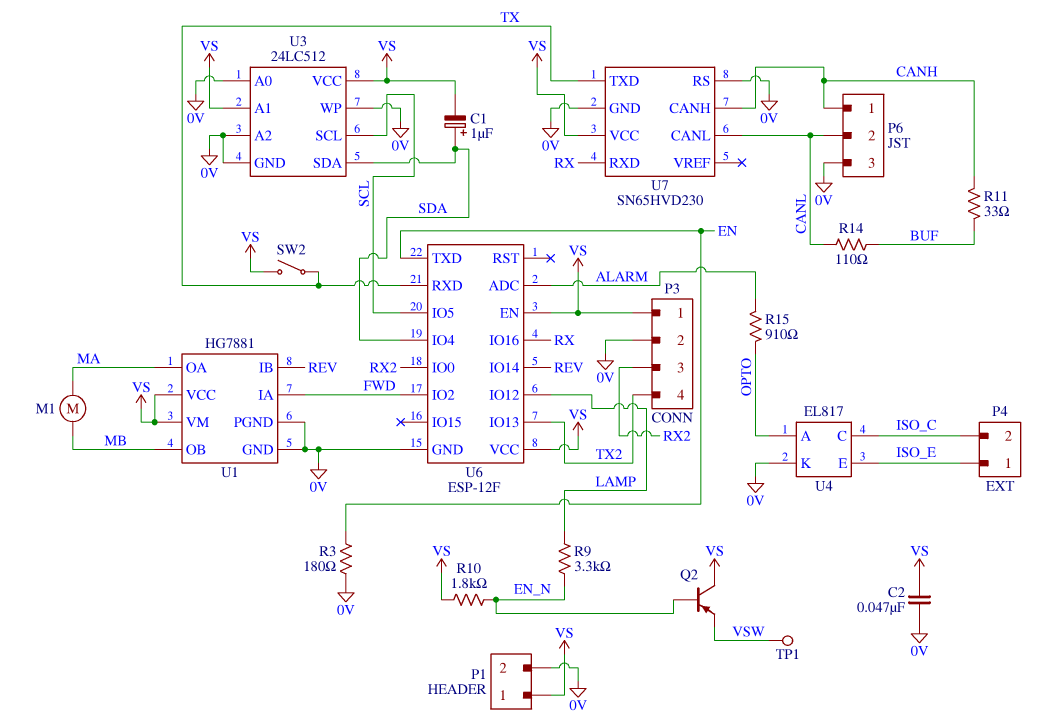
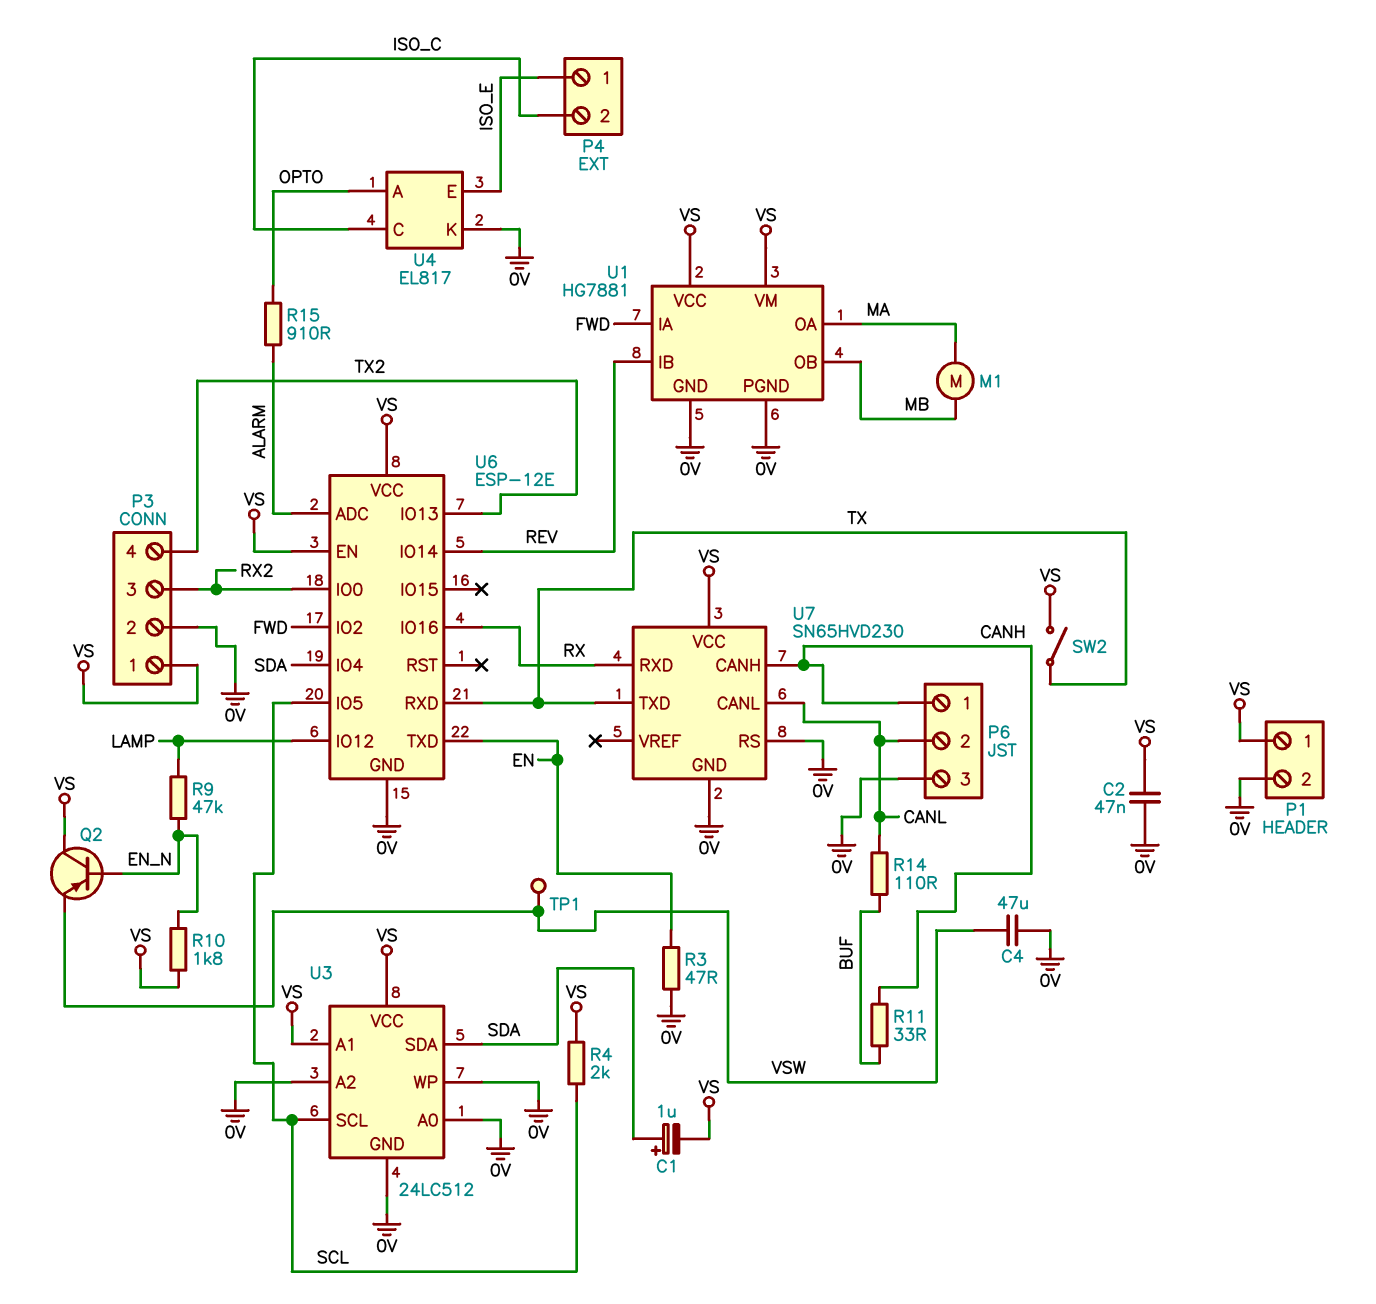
C4: none -> 47uF (0V, VSW)
R3: 180 (0V, EN) -> 47 (0V, EN)
R4: none -> 2k (SCL, VS)
R9: 3.3k (EN_N, LAMP) -> 47k (EN_N, LAMP)
U6: ESP-12F -> ESP-12E

